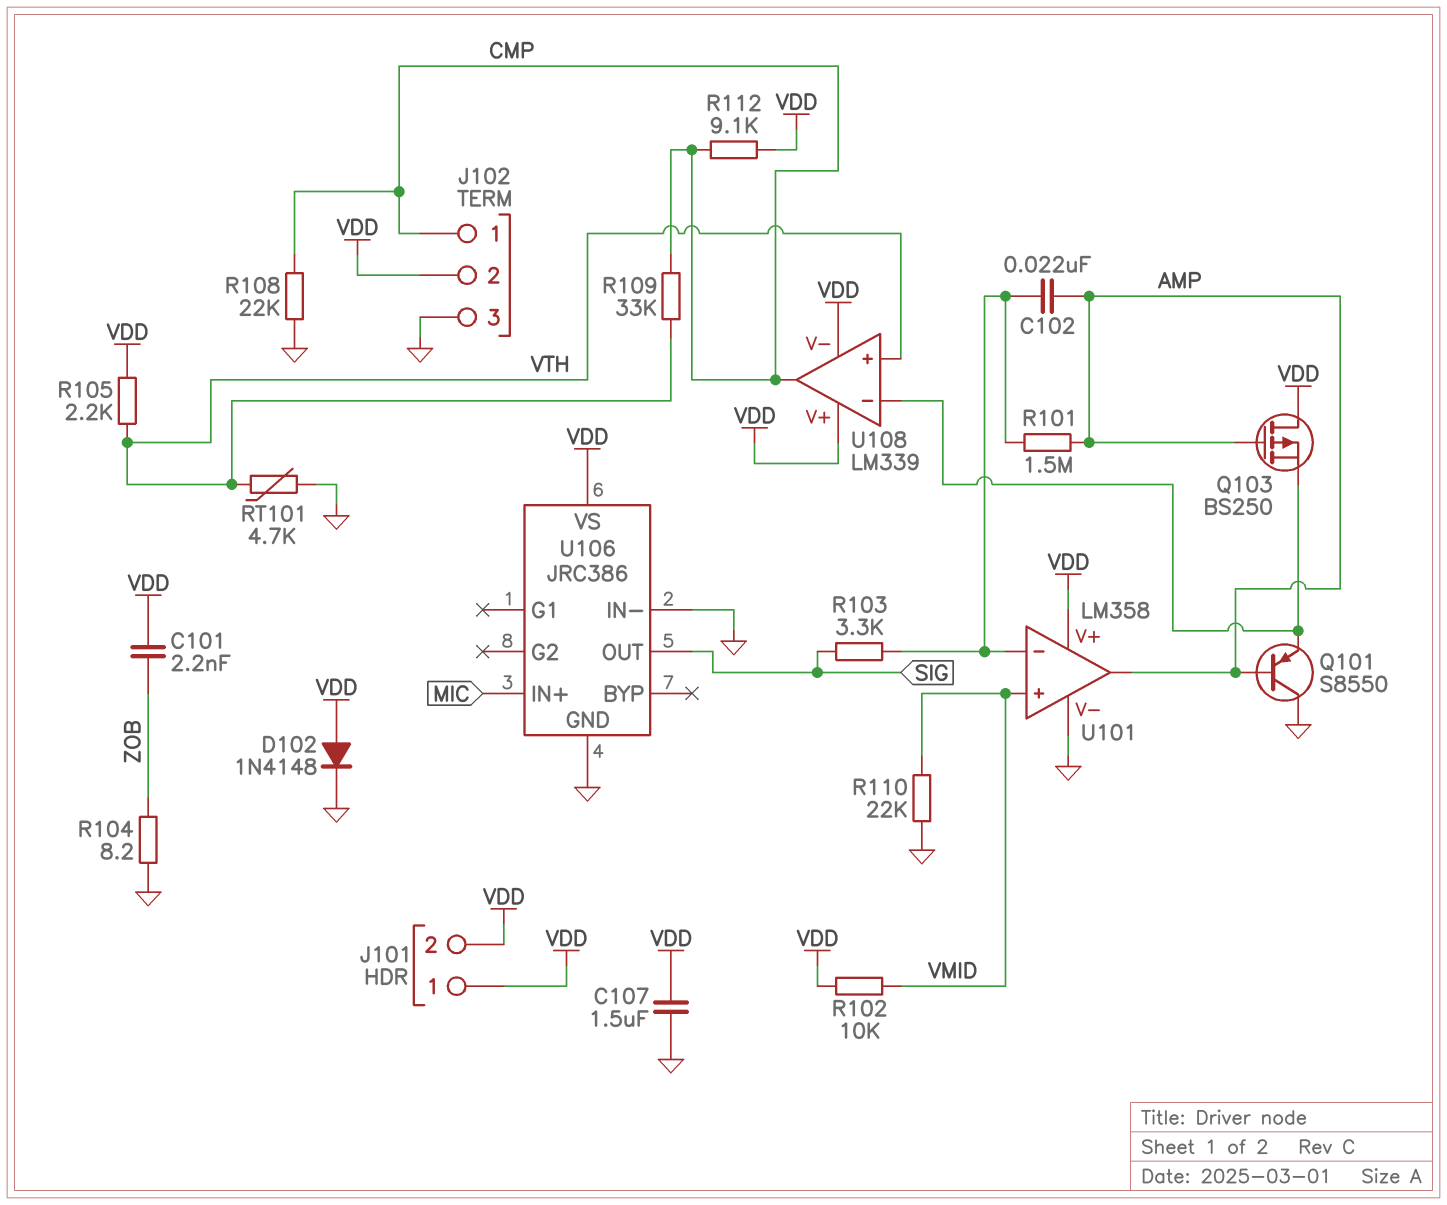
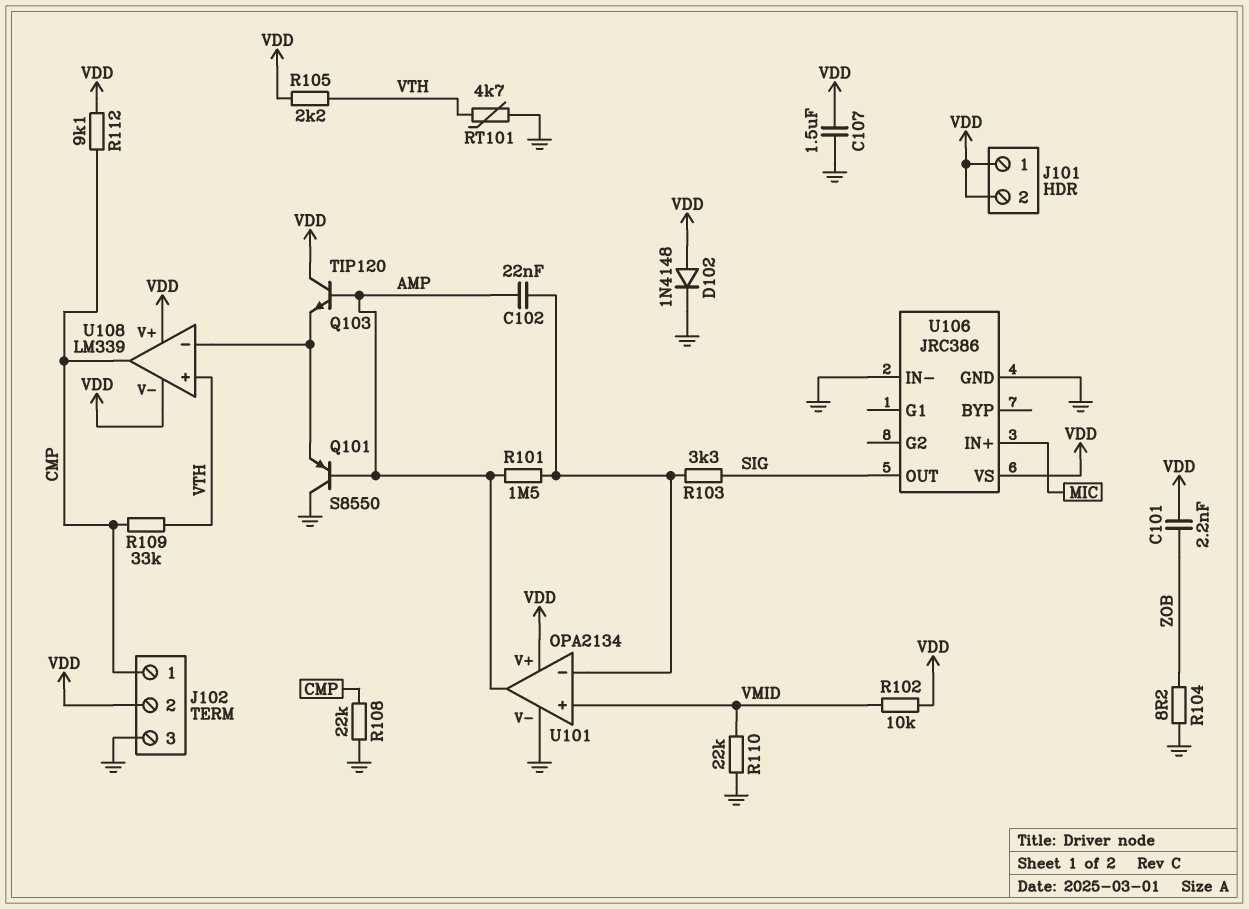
Q103: PMOS BS250 (G AMP, D VDD, S U108/in-) -> NPN TIP120 (B AMP, C VDD, E U108/in-)
U101: LM358 -> OPA2134

